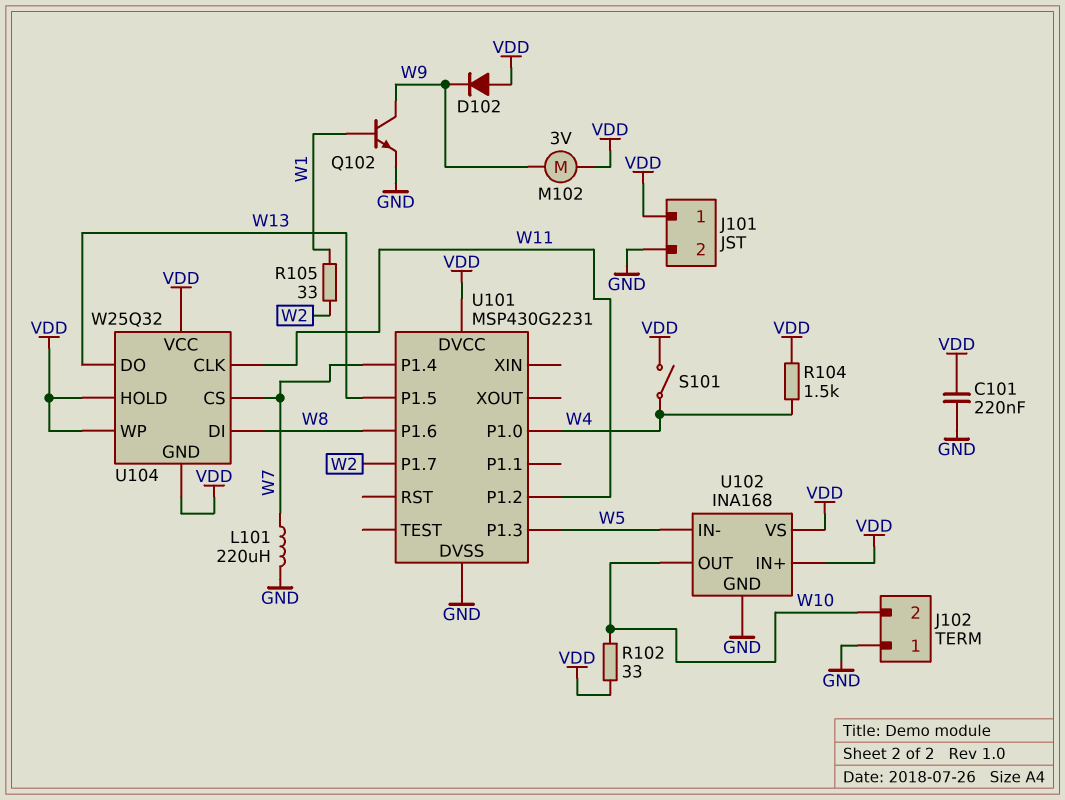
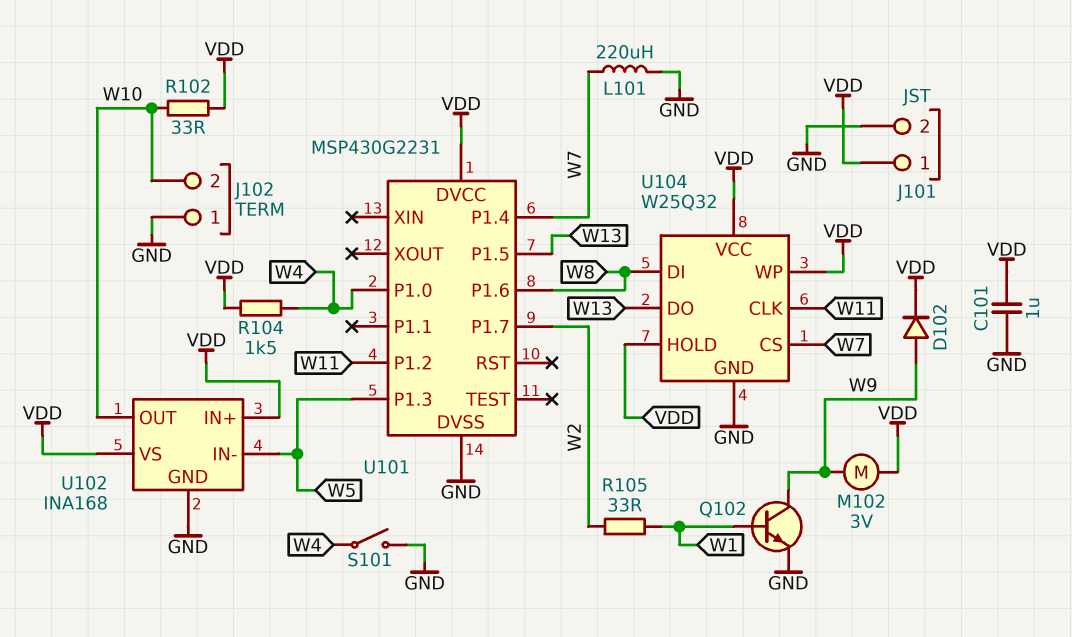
C101: 220nF (GND, VDD) -> 1uF (GND, VDD)
D102: diode (A VDD, K W9) -> diode (A W9, K VDD)
S101: switch (VDD, W4) -> switch (GND, W4)
U104 pin GND: VDD -> GND

